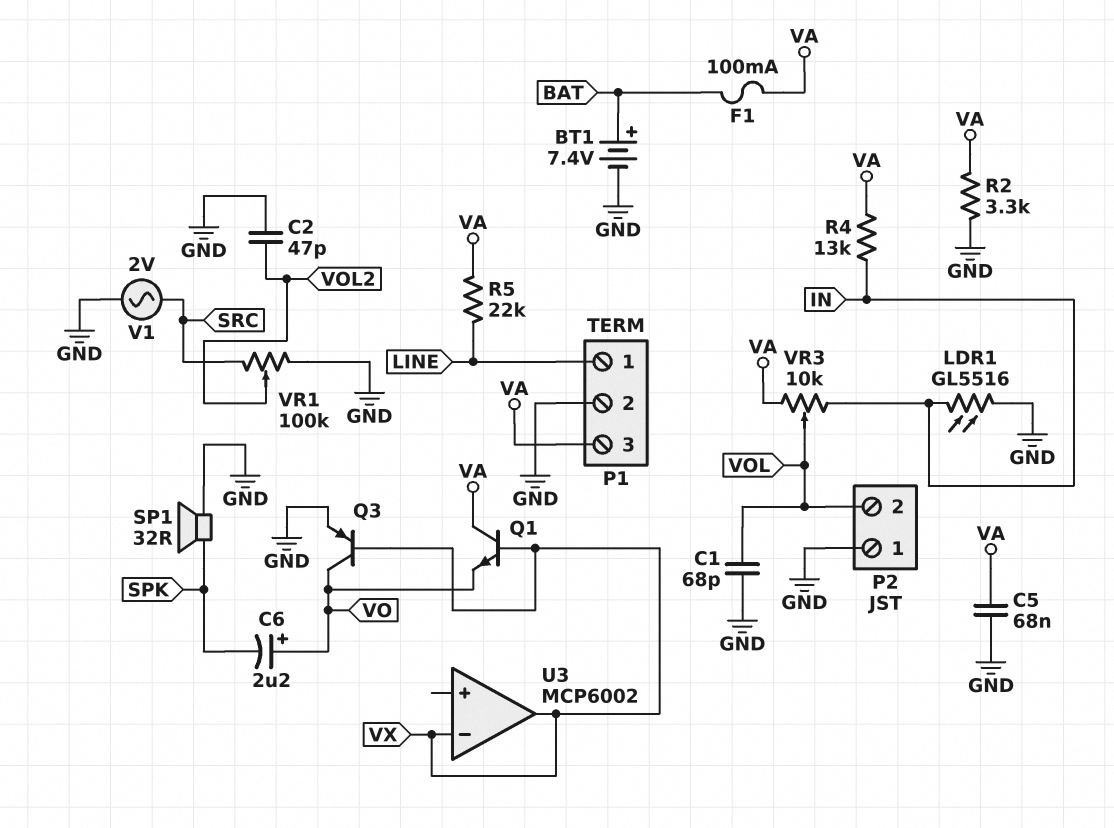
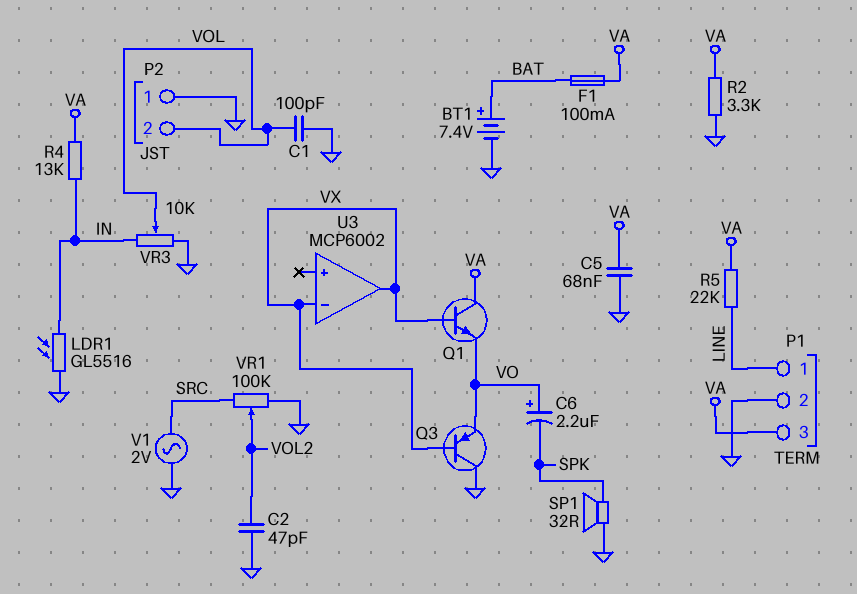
C1: 68pF (GND, VOL) -> 100pF (GND, VOL)
Q3: PNP (B VX, C VO, E GND) -> PNP (B VX, C GND, E VO)
VR3: 10k (IN, VA, wiper VOL) -> 10k (GND, IN, wiper VOL)

